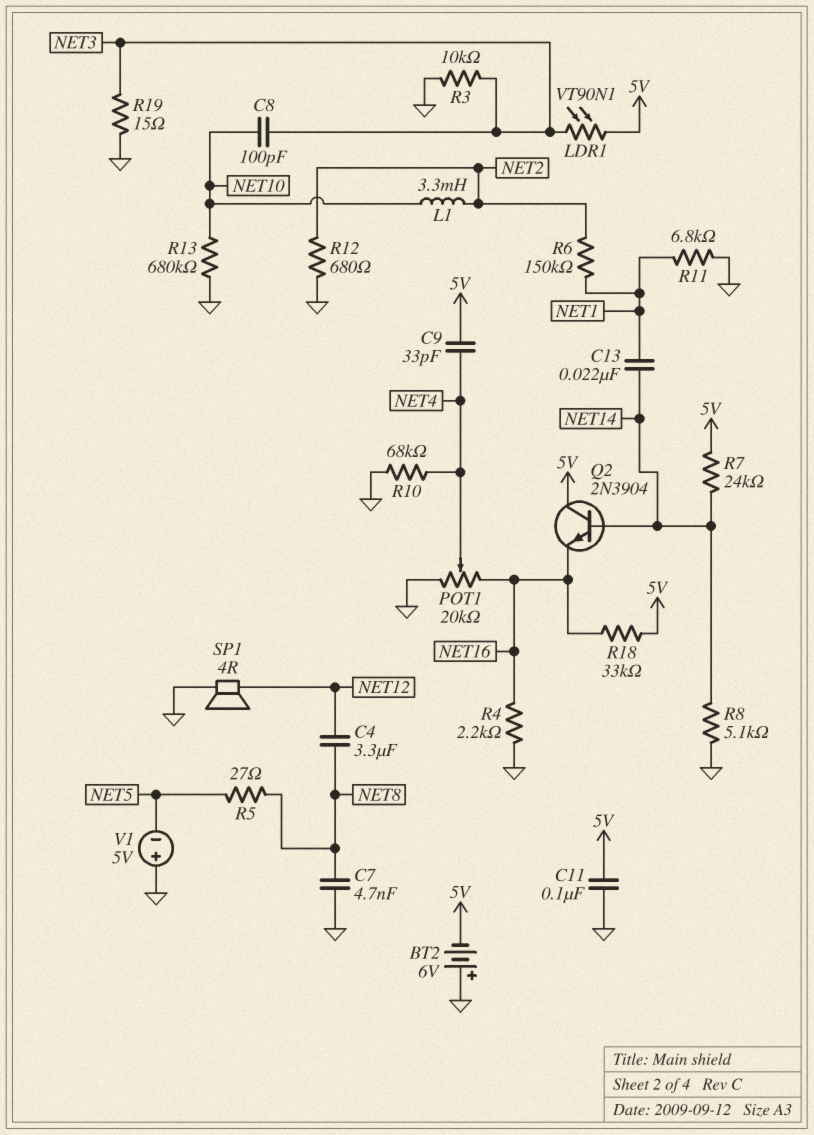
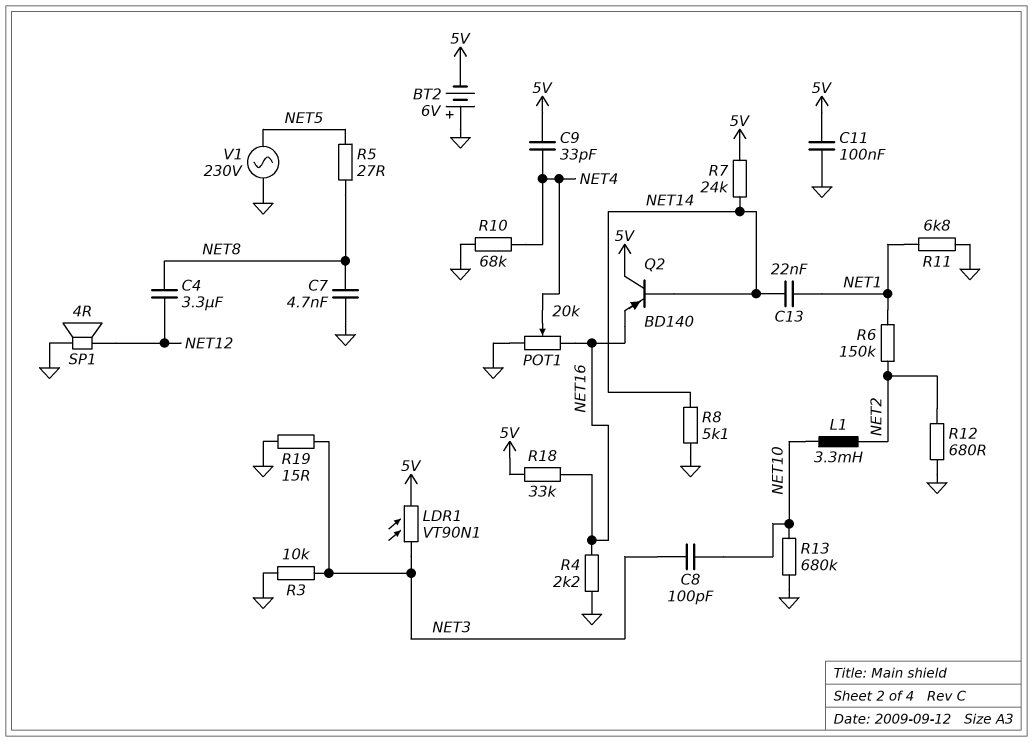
Q2: NPN 2N3904 (B NET14, C 5V, E NET16) -> PNP BD140 (B NET14, C 5V, E NET16)
V1: 5V (plus GND, minus NET5) -> AC 230V (GND, NET5)

